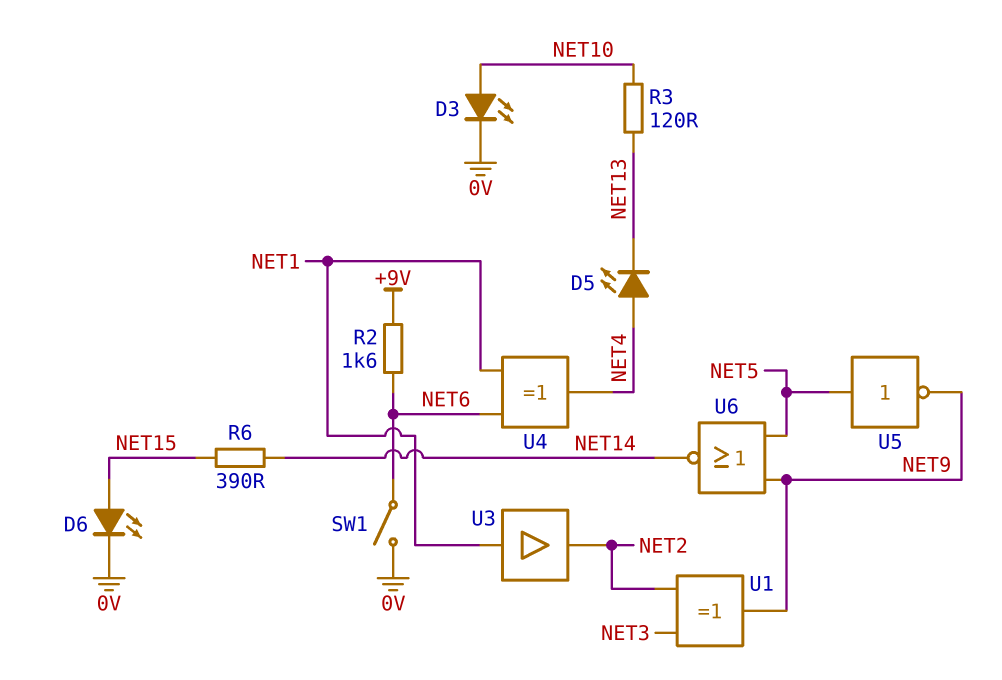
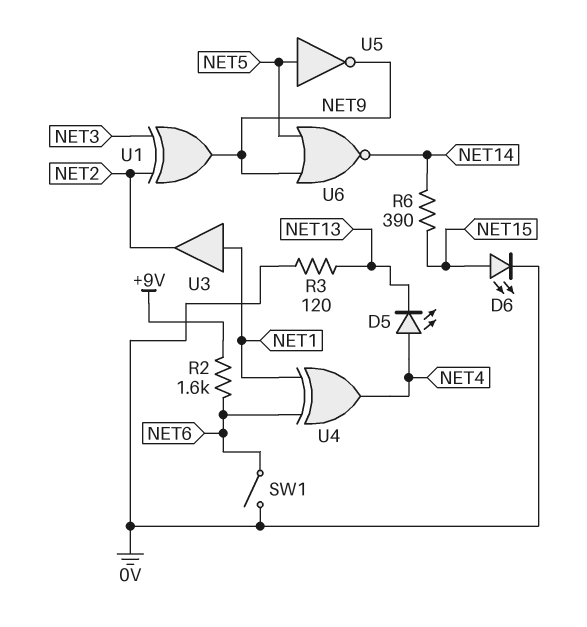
D3: LED (A NET10, K 0V) -> none
R3: 120 (NET10, NET13) -> 120 (0V, NET13)

